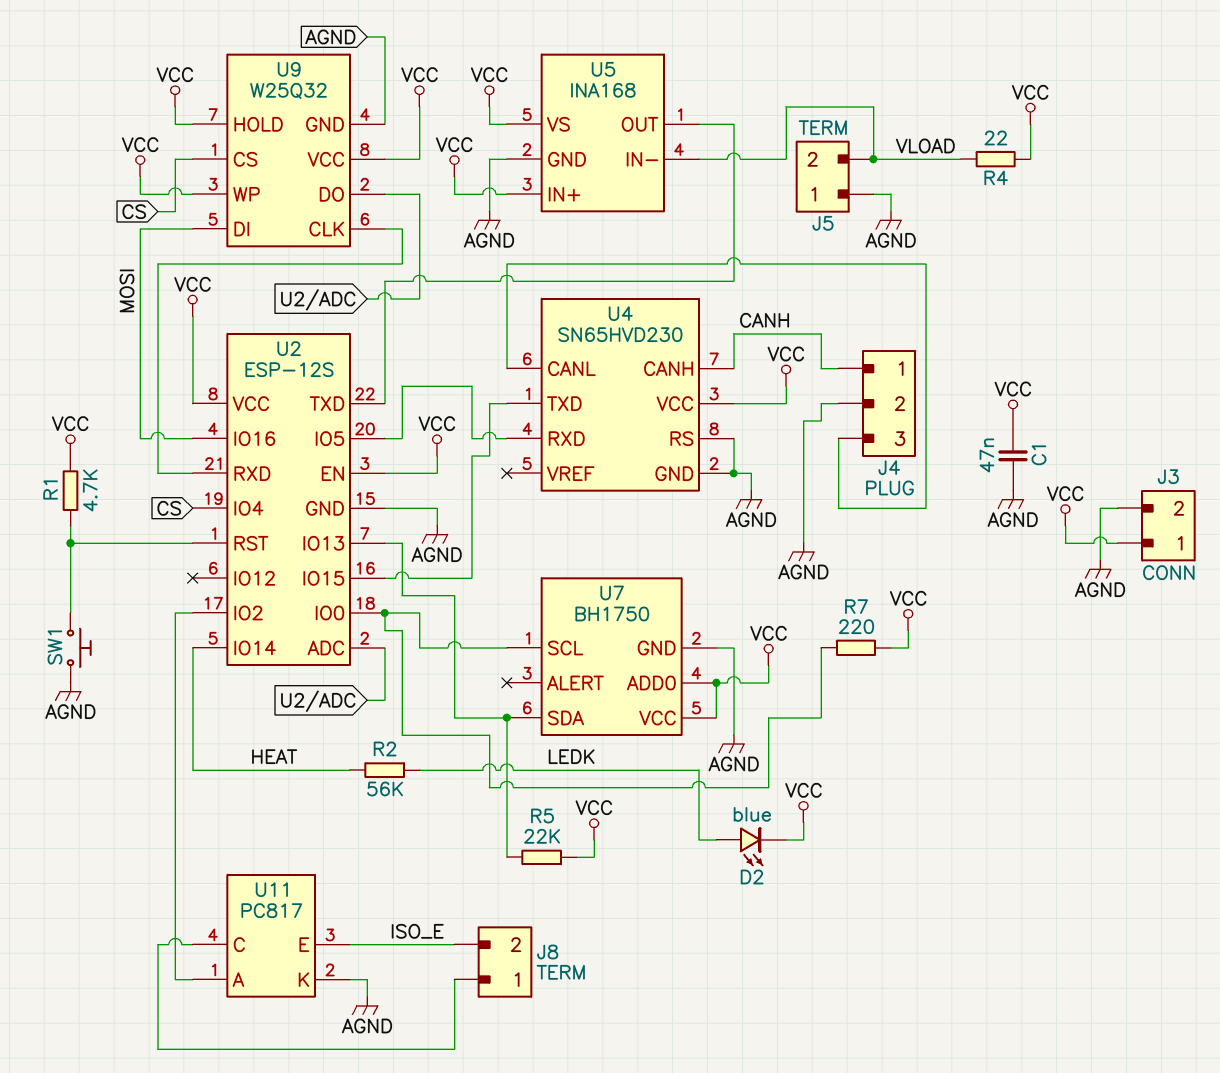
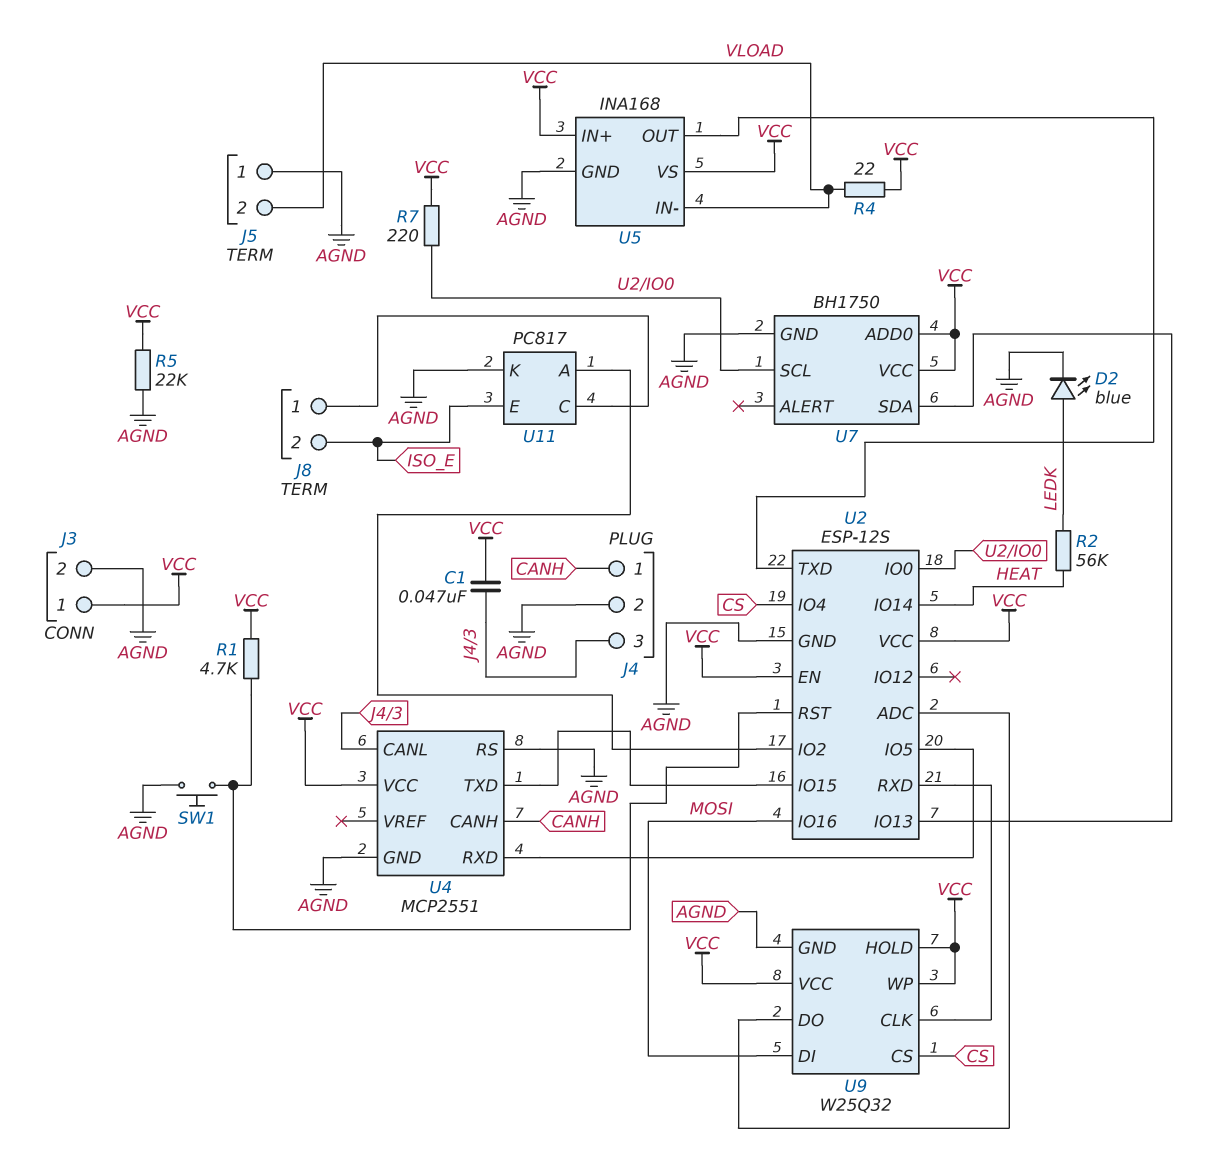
C1: 47nF (AGND, VCC) -> 47nF (J4/3, VCC)
D2: LED blue (A LEDK, K VCC) -> LED blue (A LEDK, K AGND)
R5: 22k (U2/IO13, VCC) -> 22k (AGND, VCC)
U4: SN65HVD230 -> MCP2551

